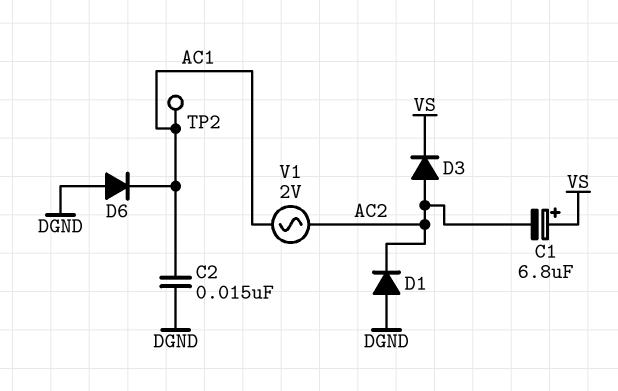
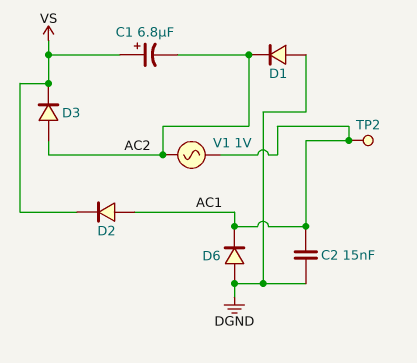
D2: none -> diode (A AC1, K VS)
V1: AC 2V (AC1, AC2) -> AC 1V (AC1, AC2)

